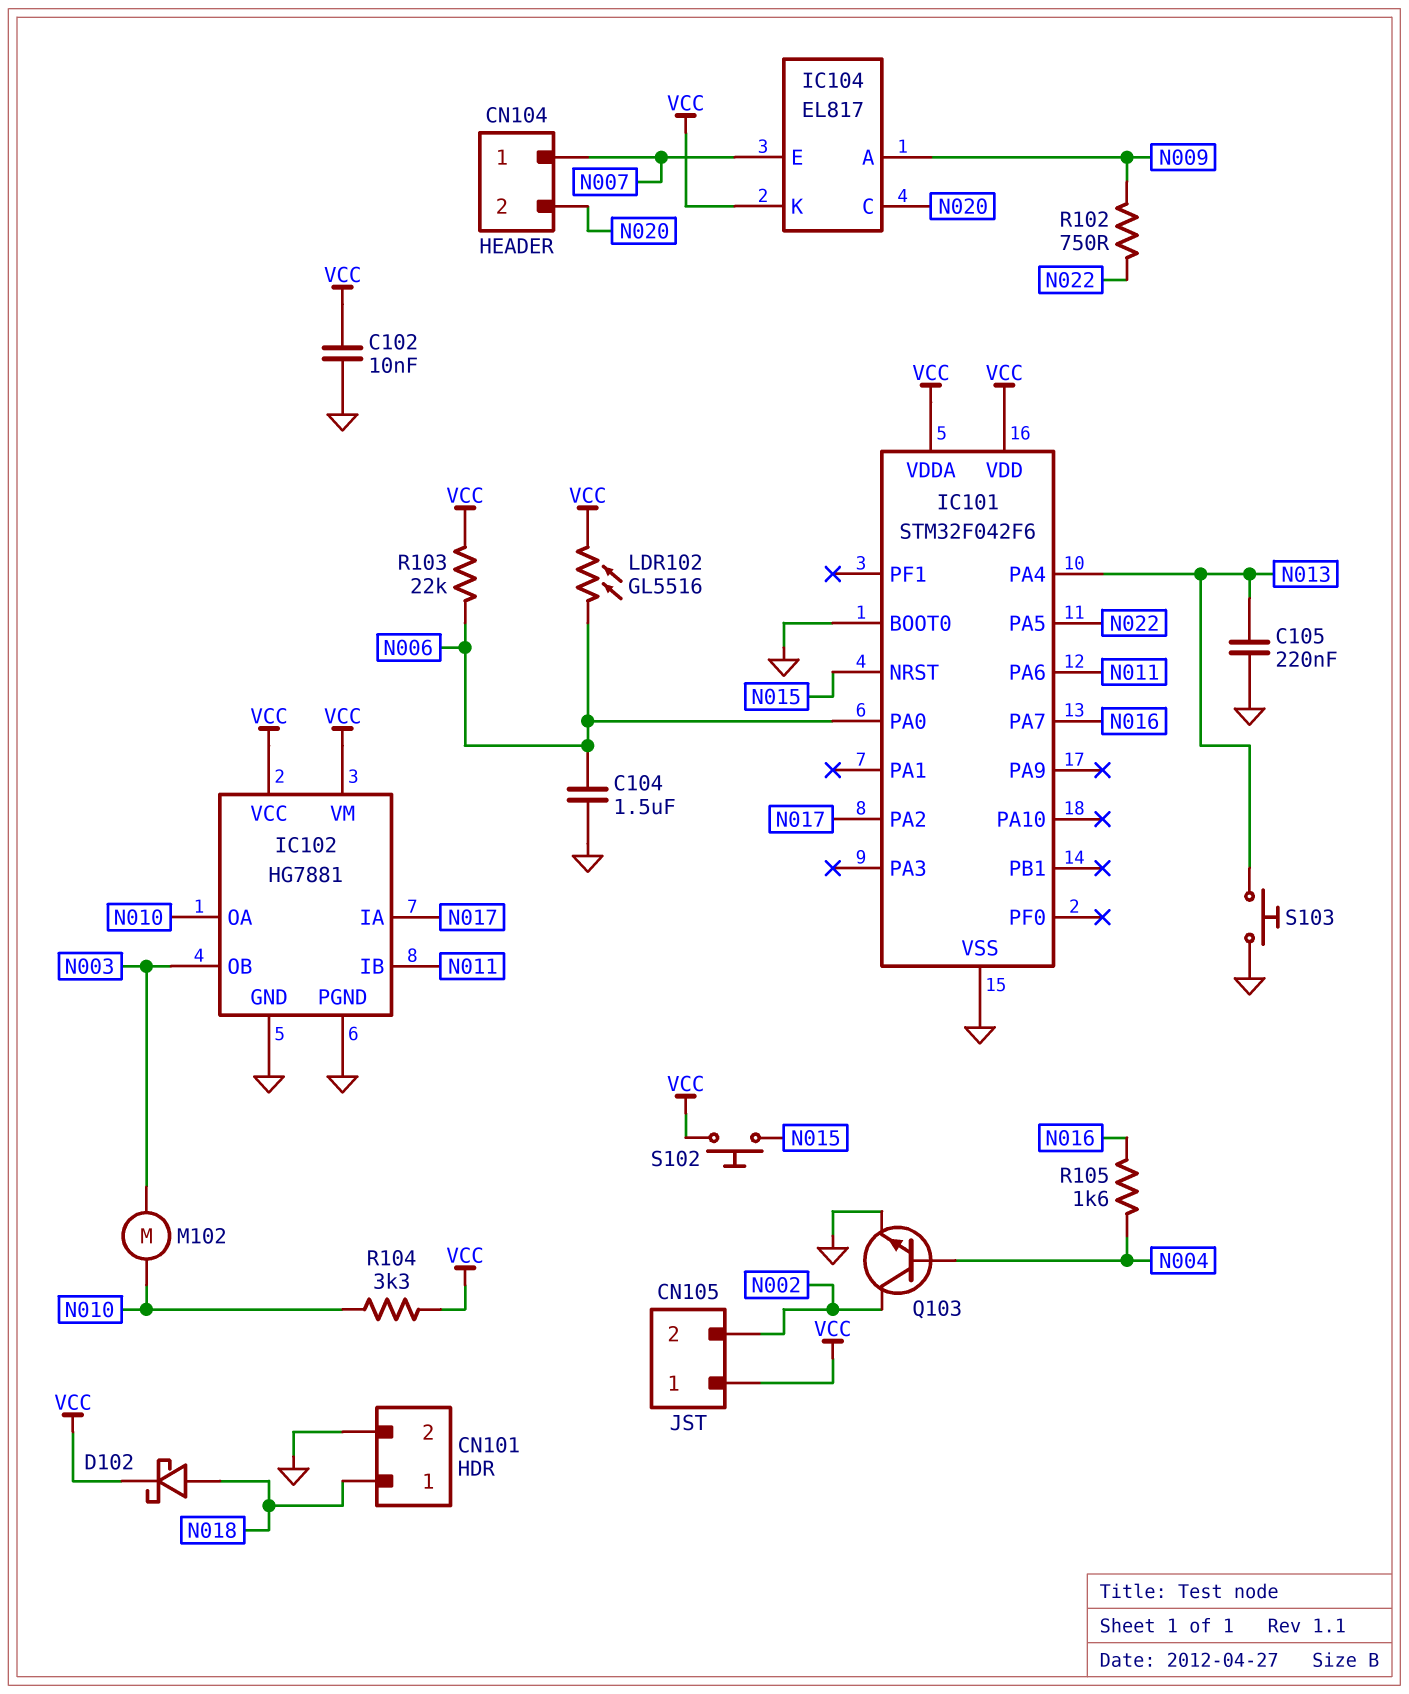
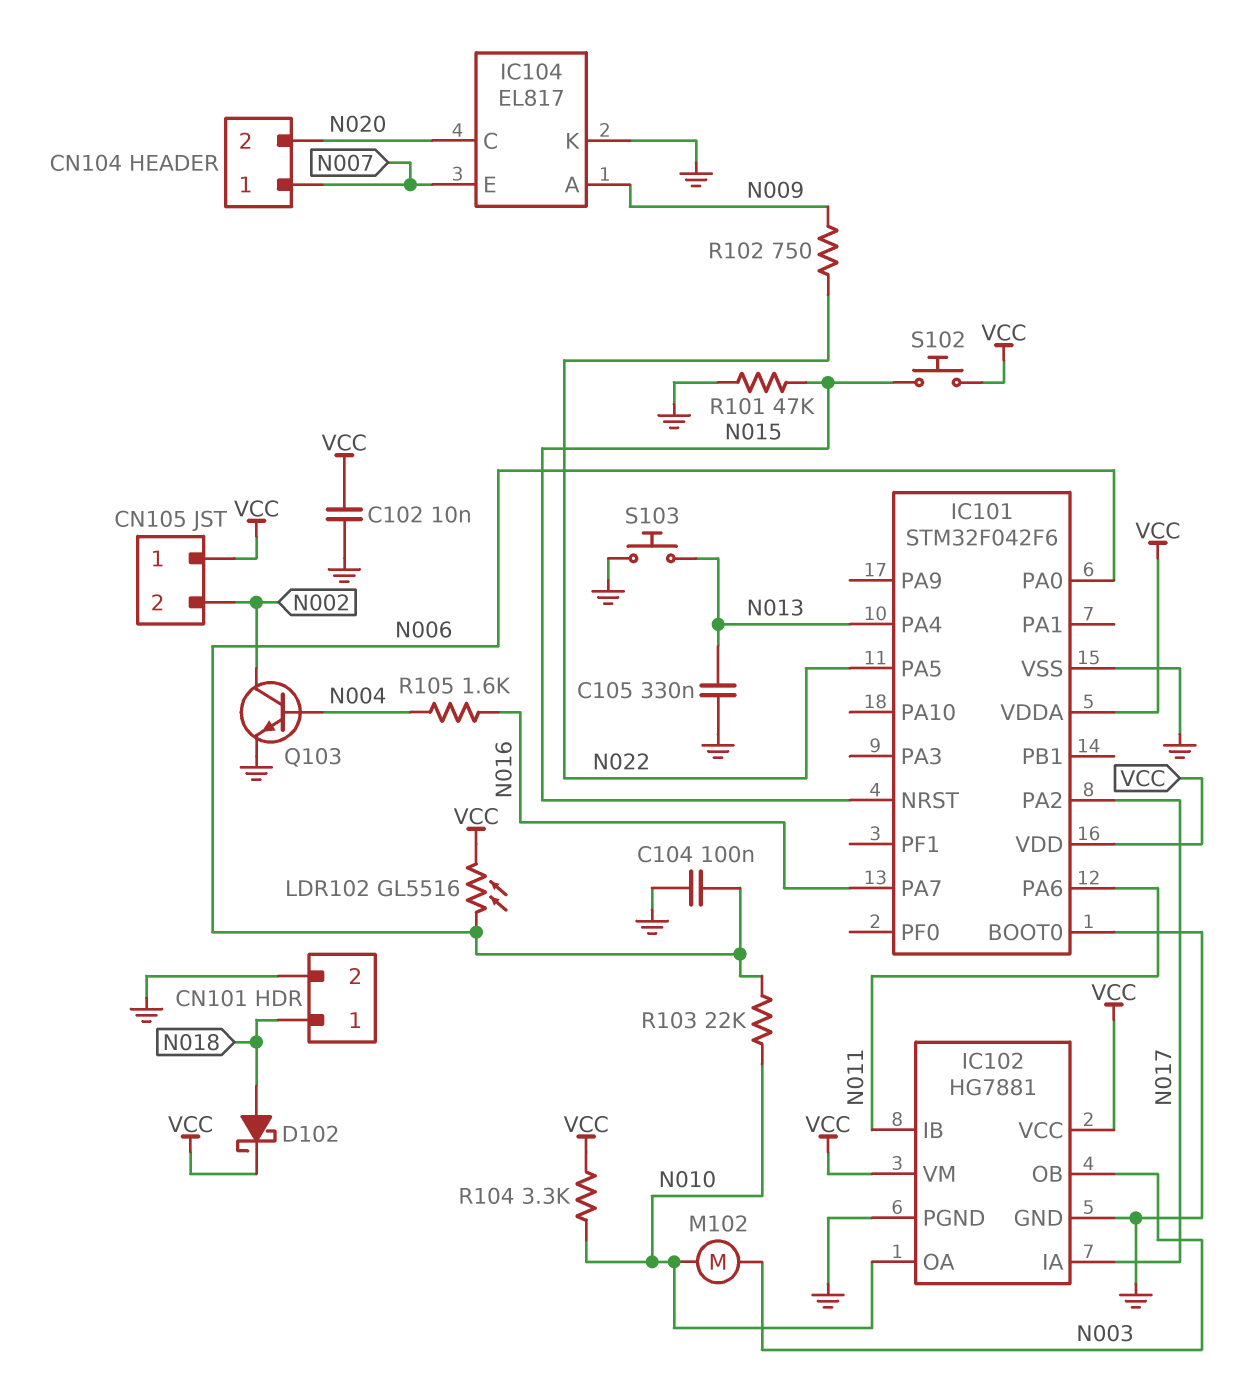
C104: 1.5uF (GND, N006) -> 100nF (GND, N006)
C105: 220nF (GND, N013) -> 330nF (GND, N013)
IC104 pin K: VCC -> GND
R101: none -> 47k (GND, N015)
R103: 22k (N006, VCC) -> 22k (N006, N010)

